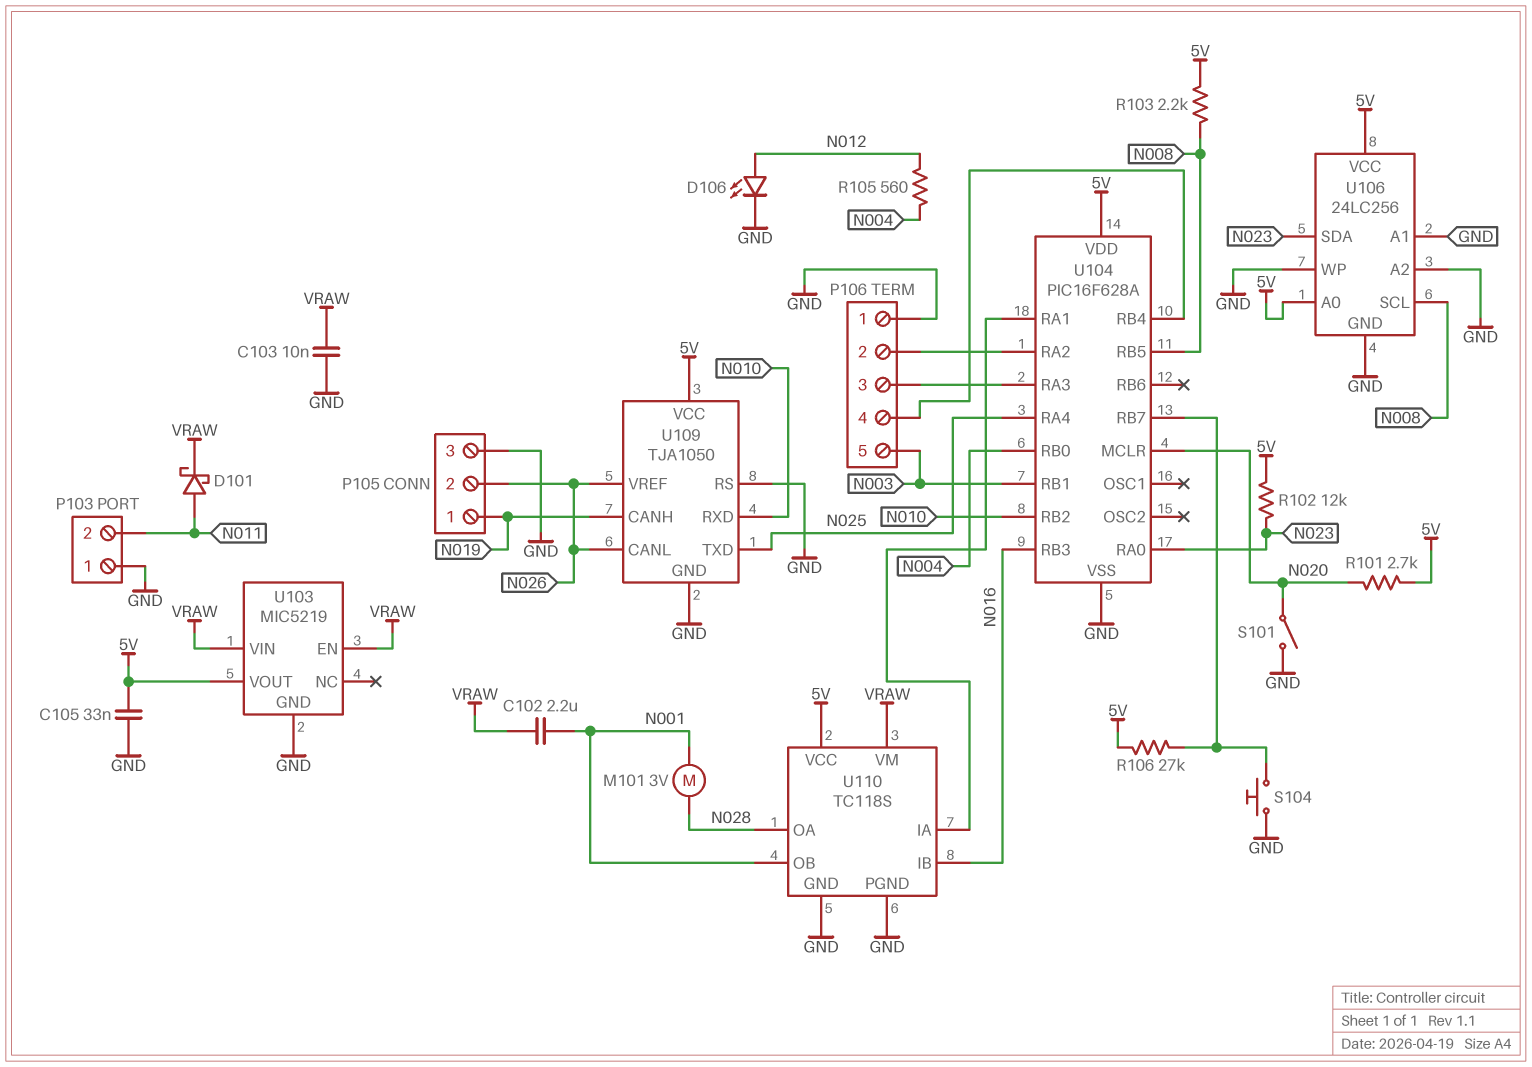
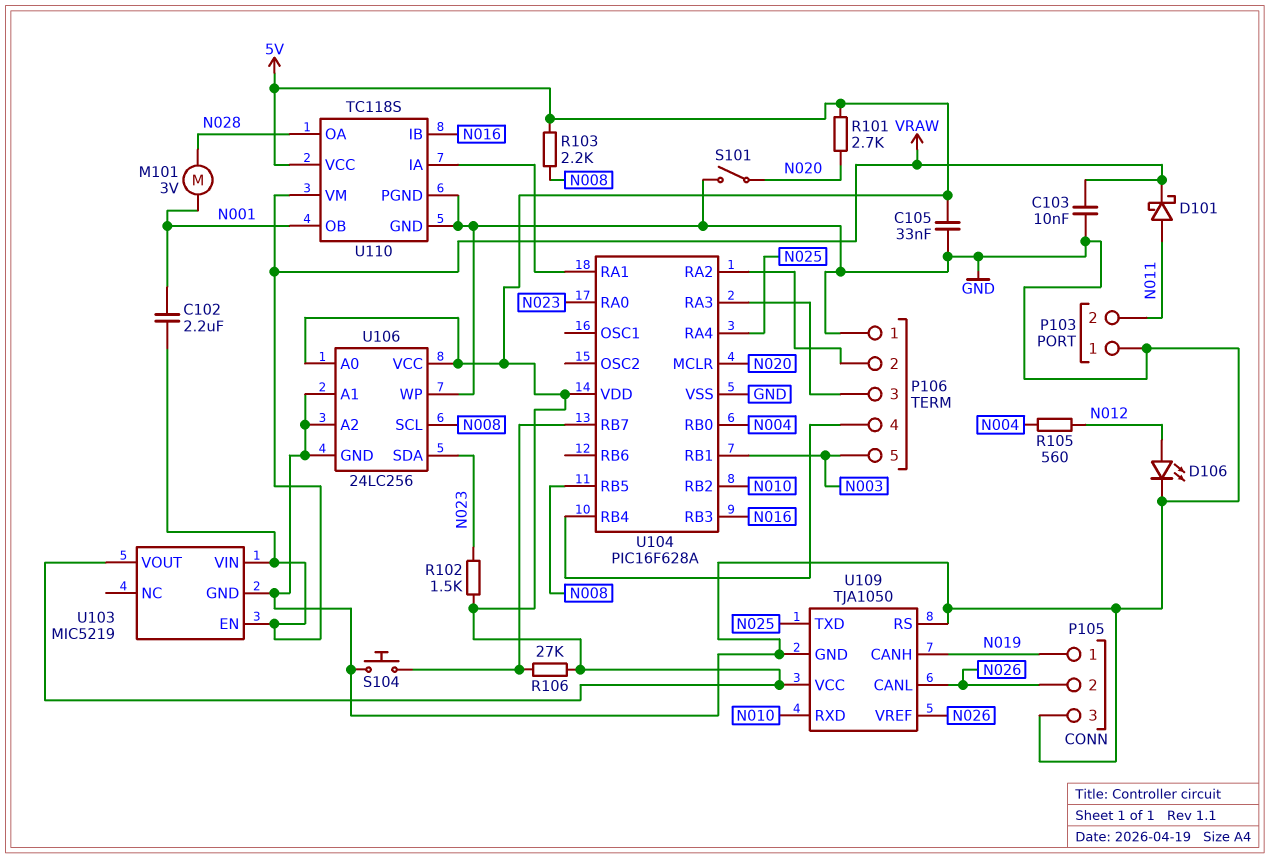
R102: 12k (5V, N023) -> 1.5k (5V, N023)

